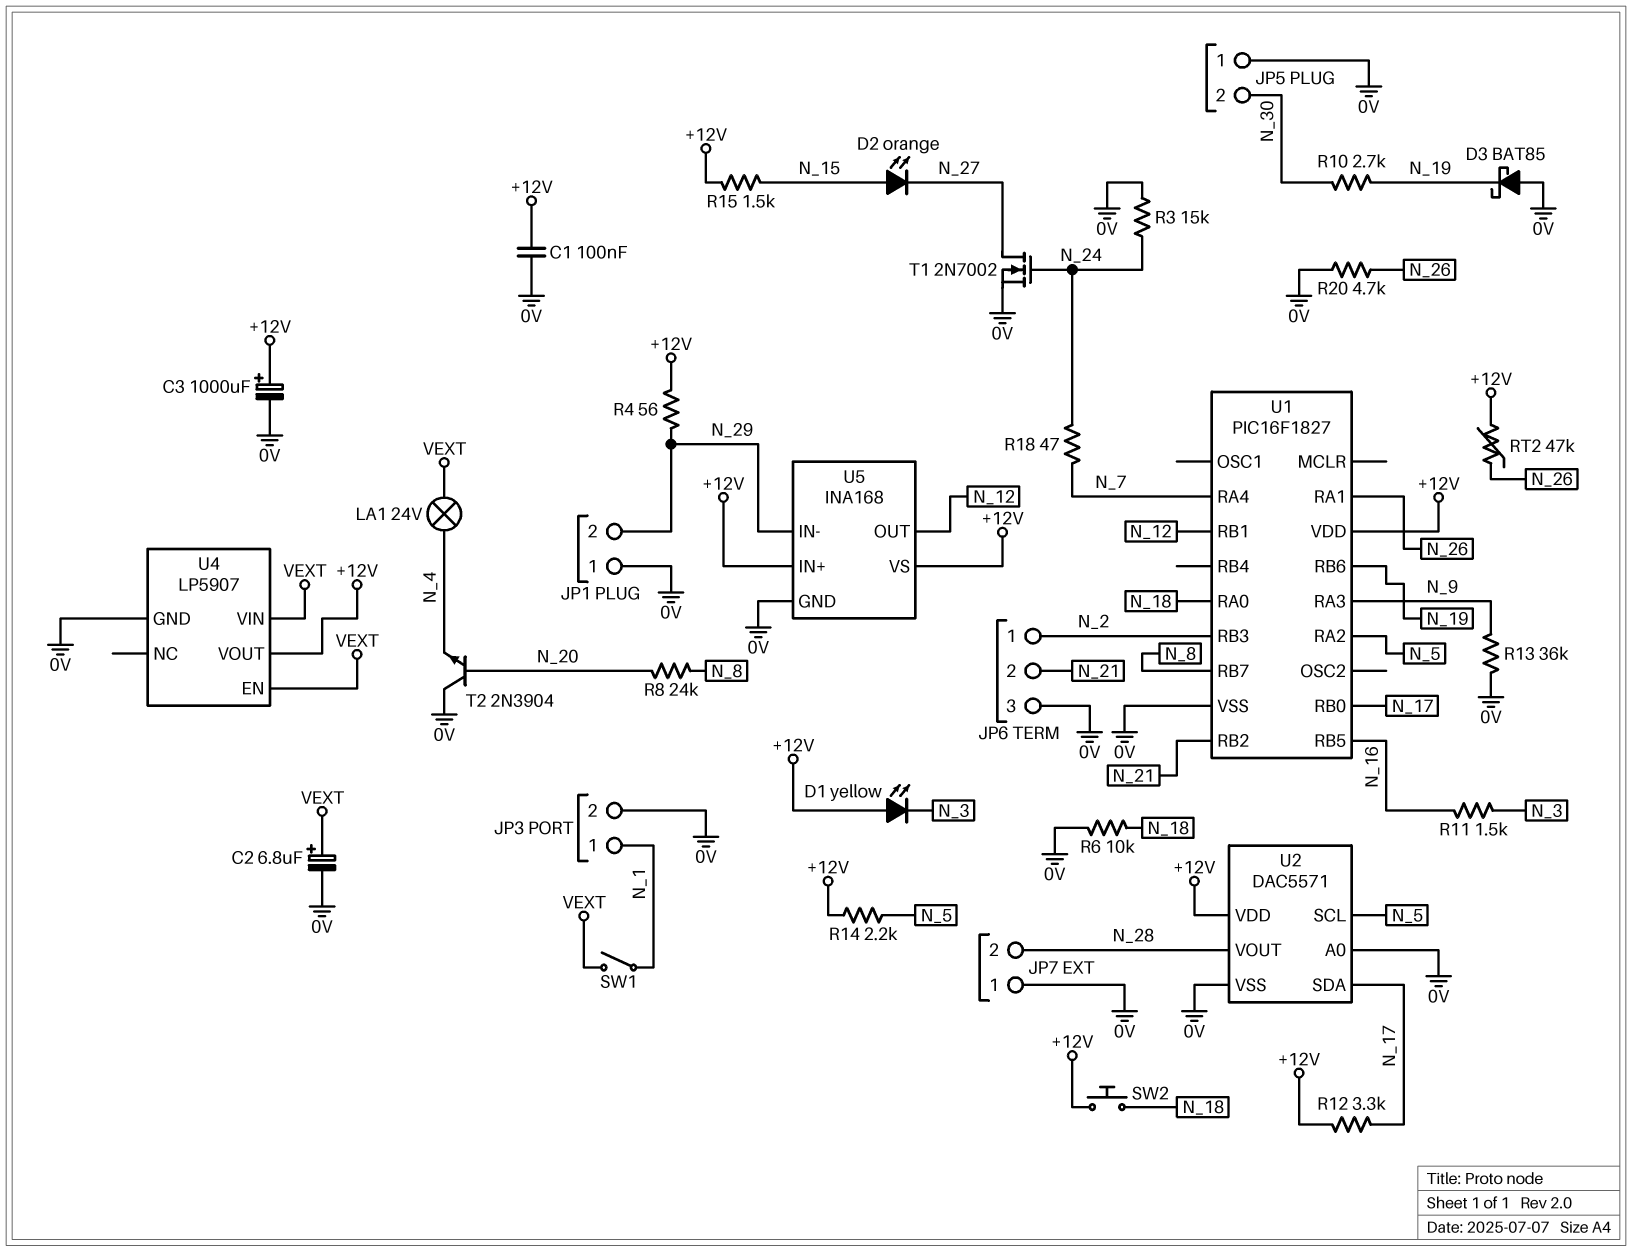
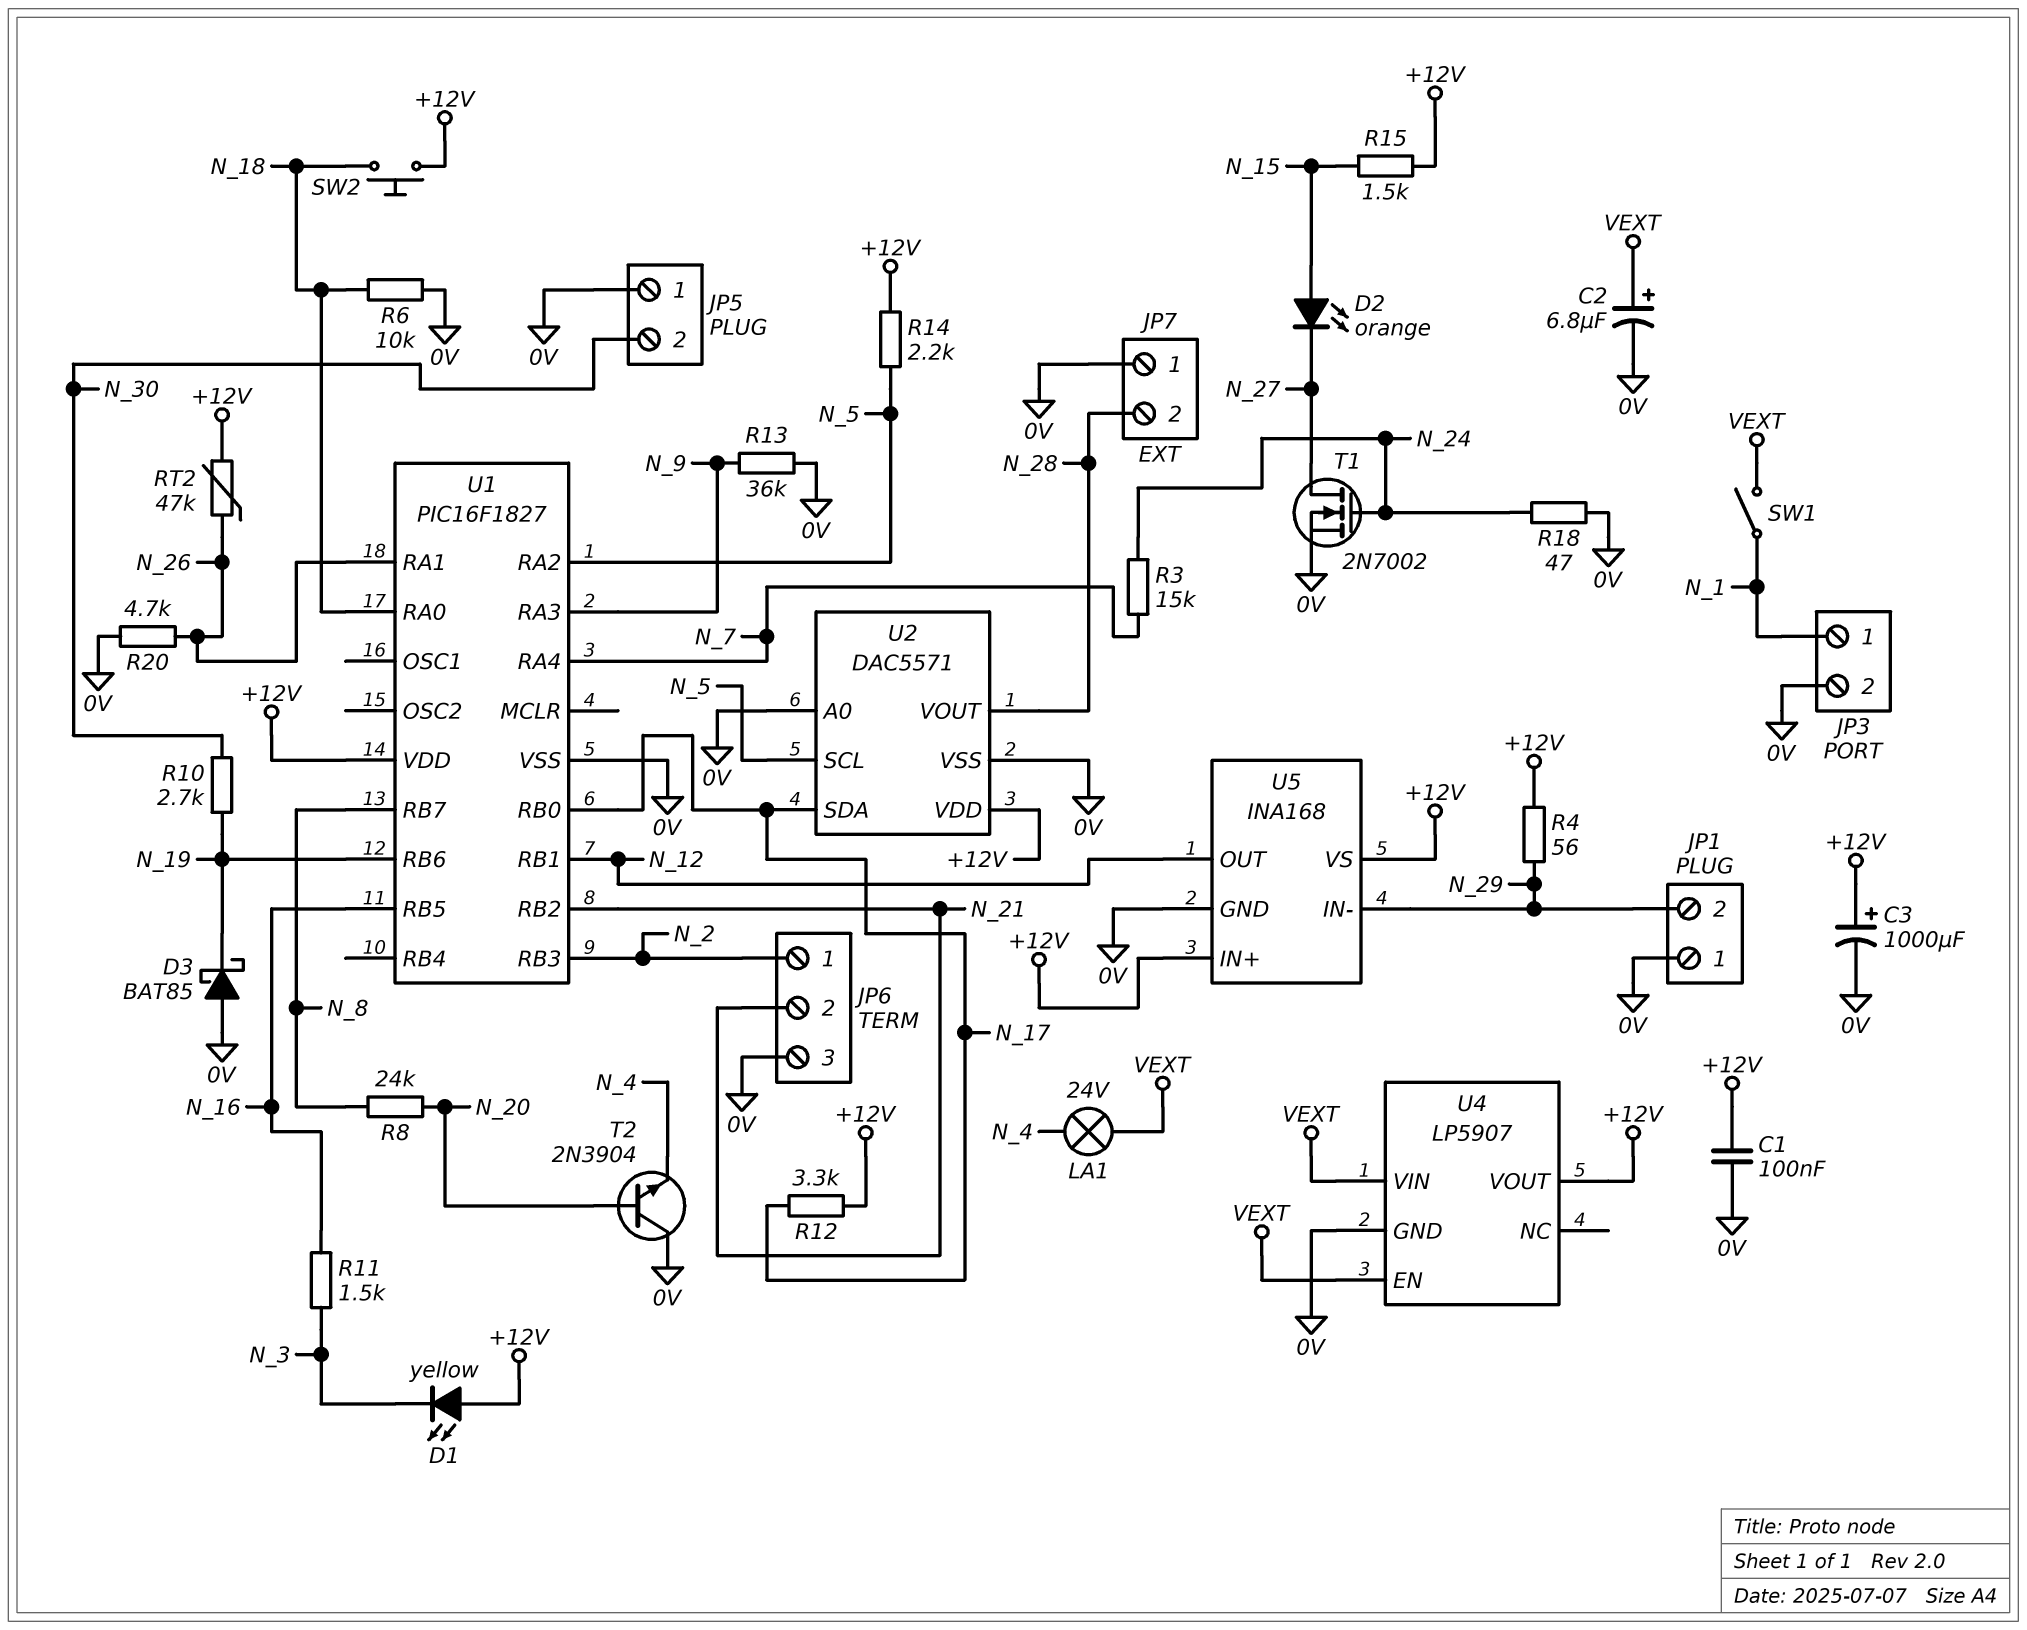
R3: 15k (0V, N_24) -> 15k (N_7, N_24)
R18: 47 (N_7, N_24) -> 47 (0V, N_24)

